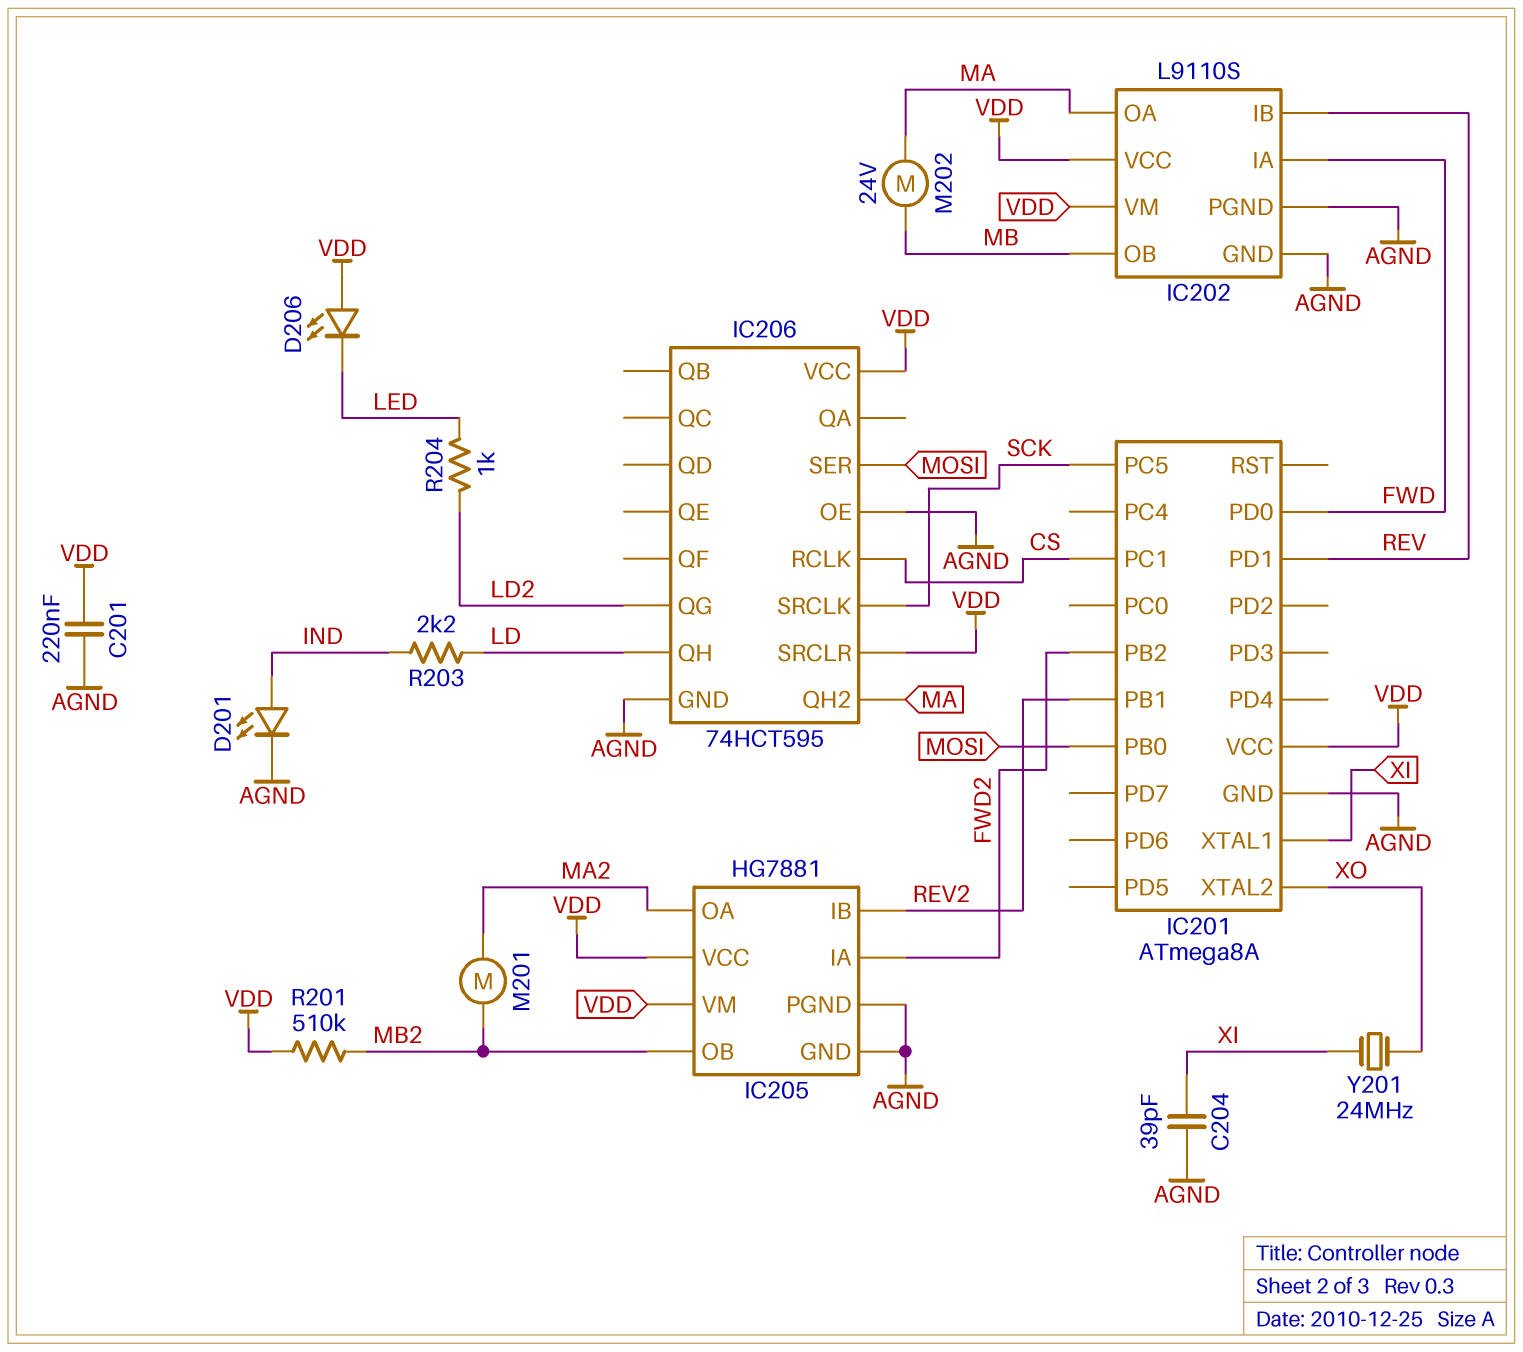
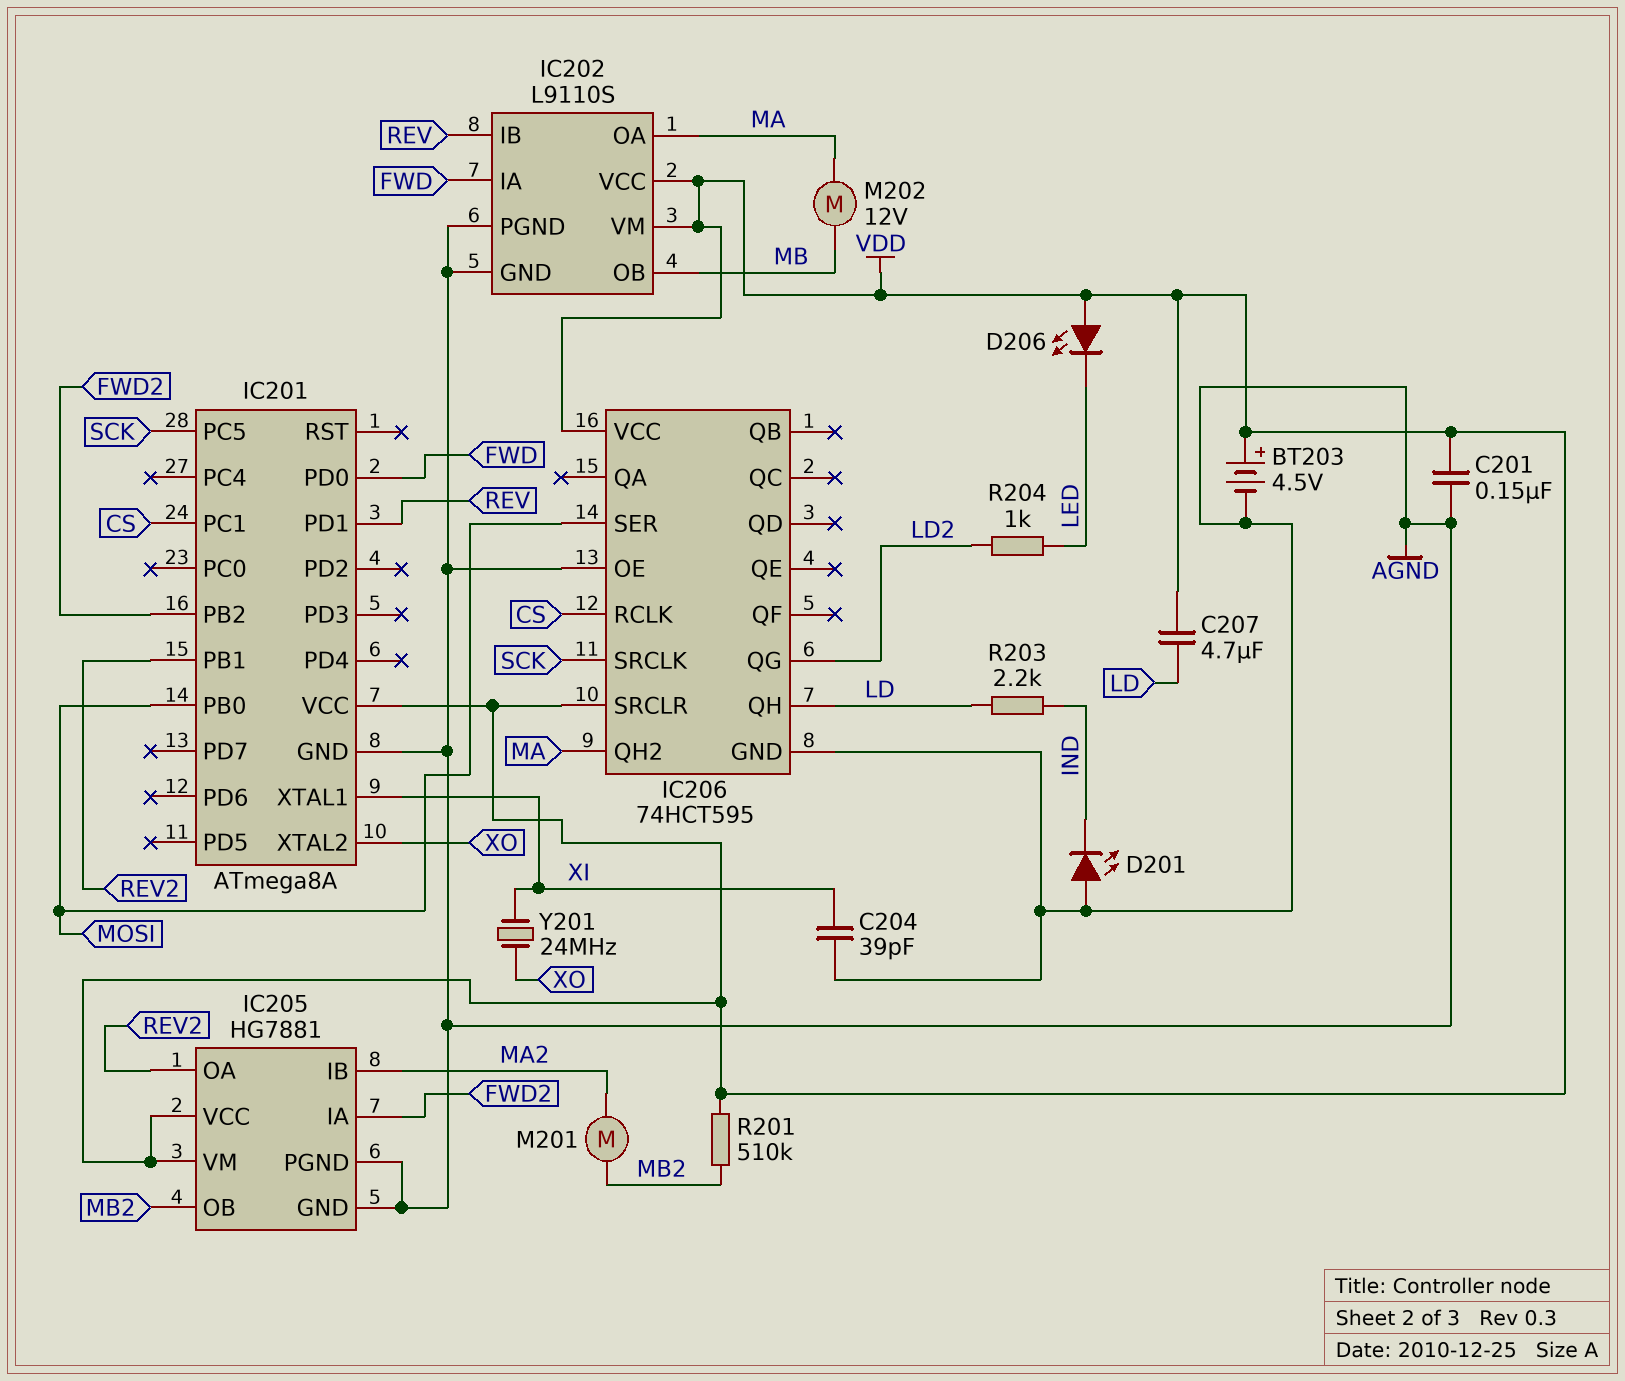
BT203: none -> 4.5V (plus VDD, minus AGND)
C201: 220nF (AGND, VDD) -> 150nF (AGND, VDD)
C207: none -> 4.7uF (LD, VDD)
D201: LED (A IND, K AGND) -> LED (A AGND, K IND)
IC205 pin IB: REV2 -> MA2
IC205 pin OA: MA2 -> REV2
M202: motor 24V (MA, MB) -> motor 12V (MA, MB)

